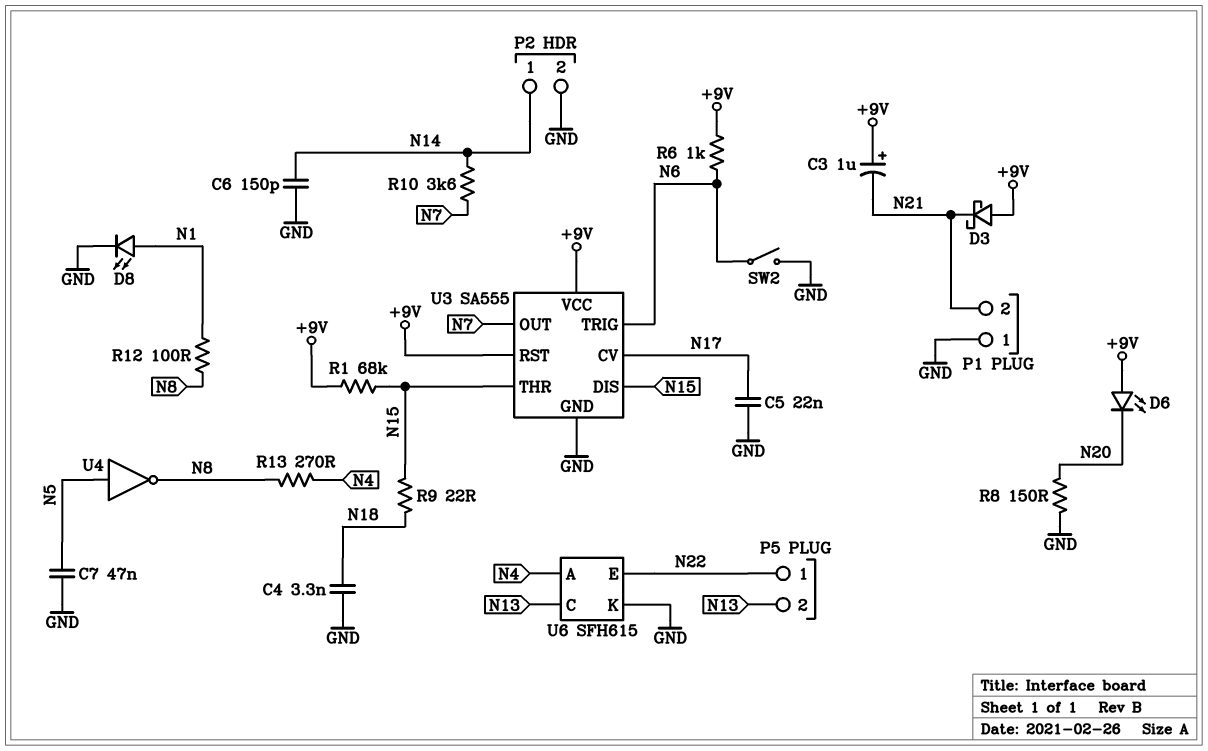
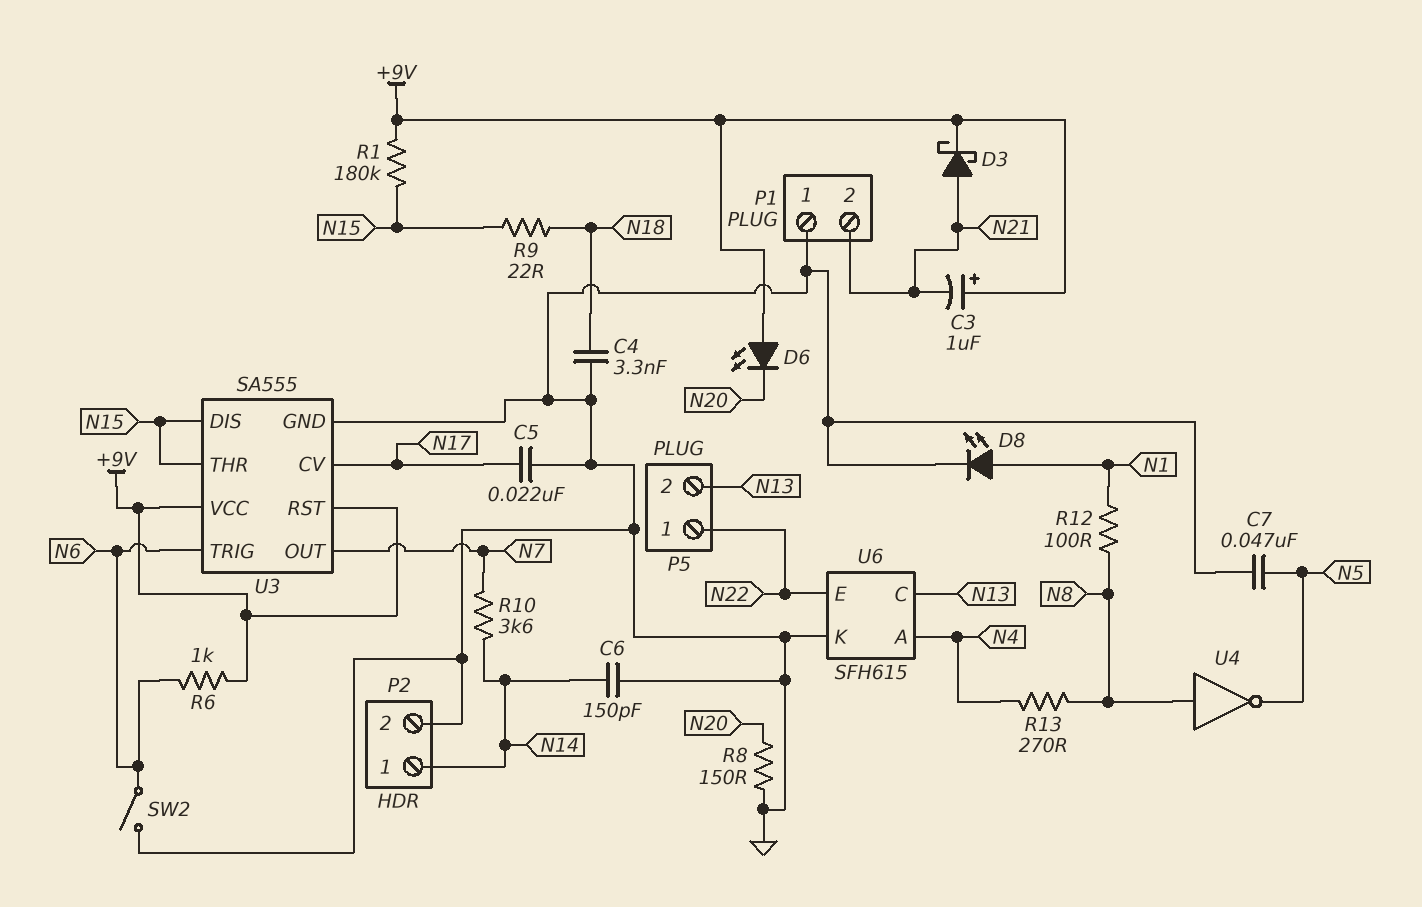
D3: schottky (A +9V, K N21) -> schottky (A N21, K +9V)
R1: 68k (+9V, N15) -> 180k (+9V, N15)
U4: NOT (in N5, out N8) -> NOT (in N8, out N5)

